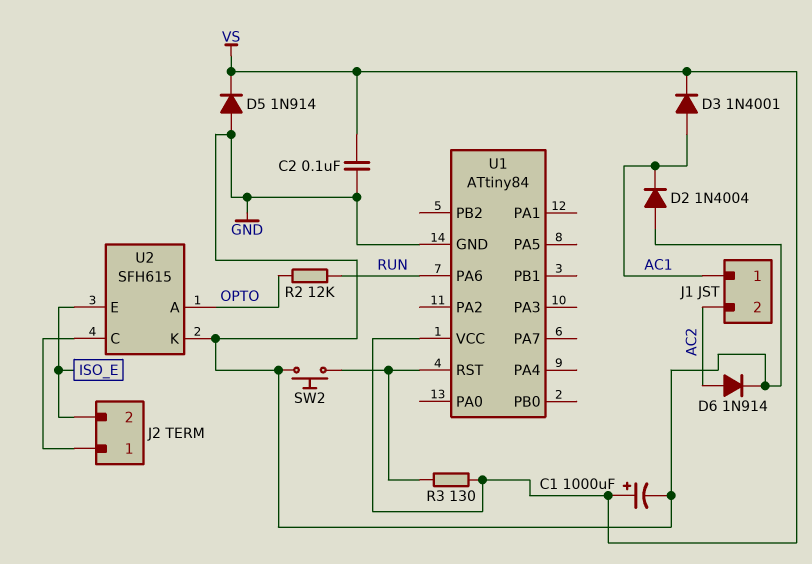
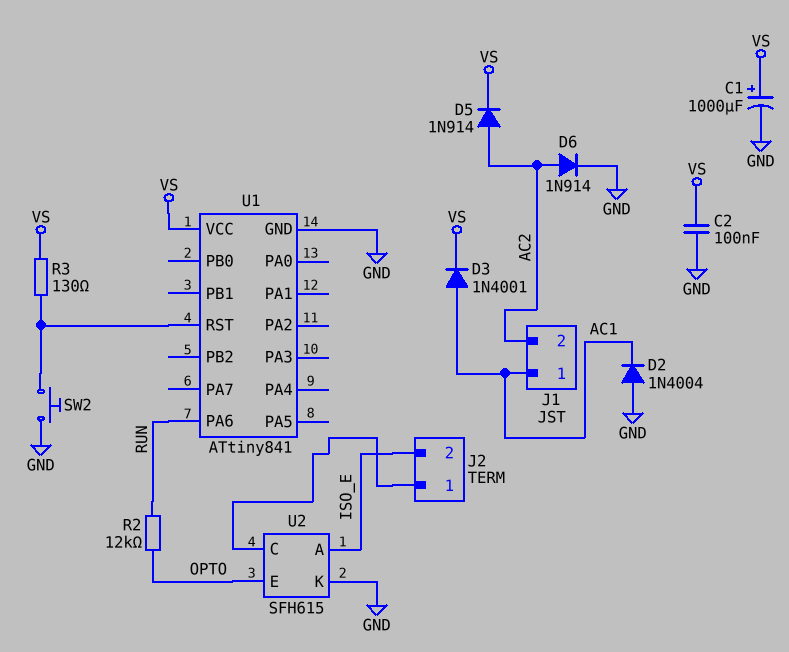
D5: diode 1N914 (A GND, K VS) -> diode 1N914 (A AC2, K VS)
U1: ATtiny84 -> ATtiny841
U2 pin A: OPTO -> ISO_E
U2 pin E: ISO_E -> OPTO

